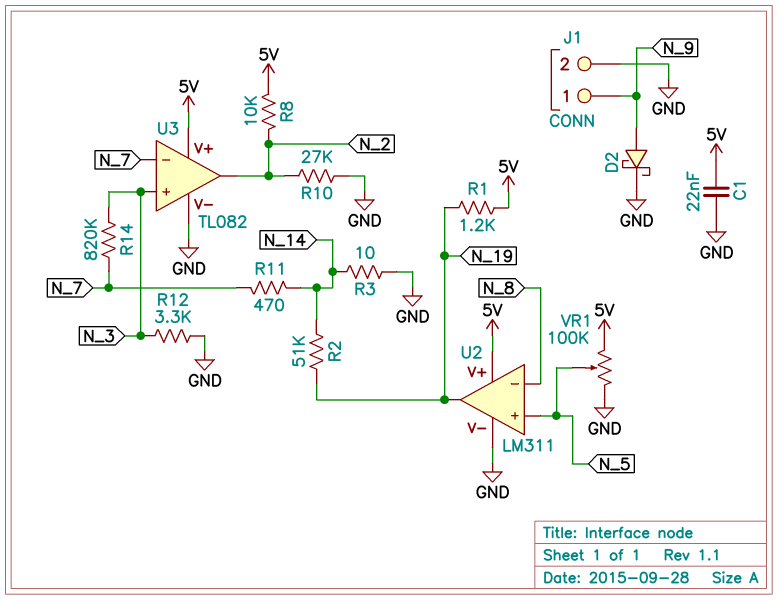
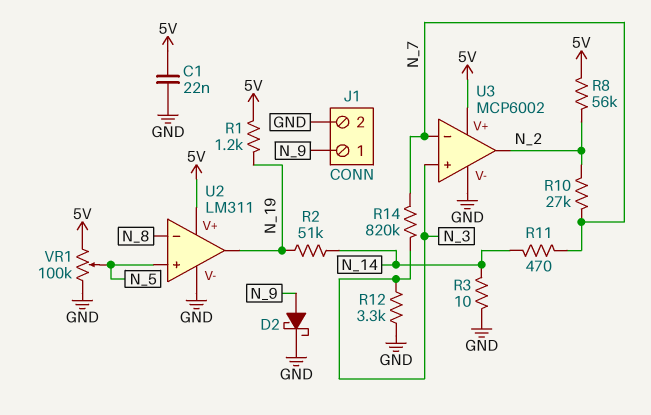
R8: 10k (5V, N_2) -> 56k (5V, N_2)
R10: 27k (GND, N_2) -> 27k (N_2, N_7)
U3: TL082 -> MCP6002

